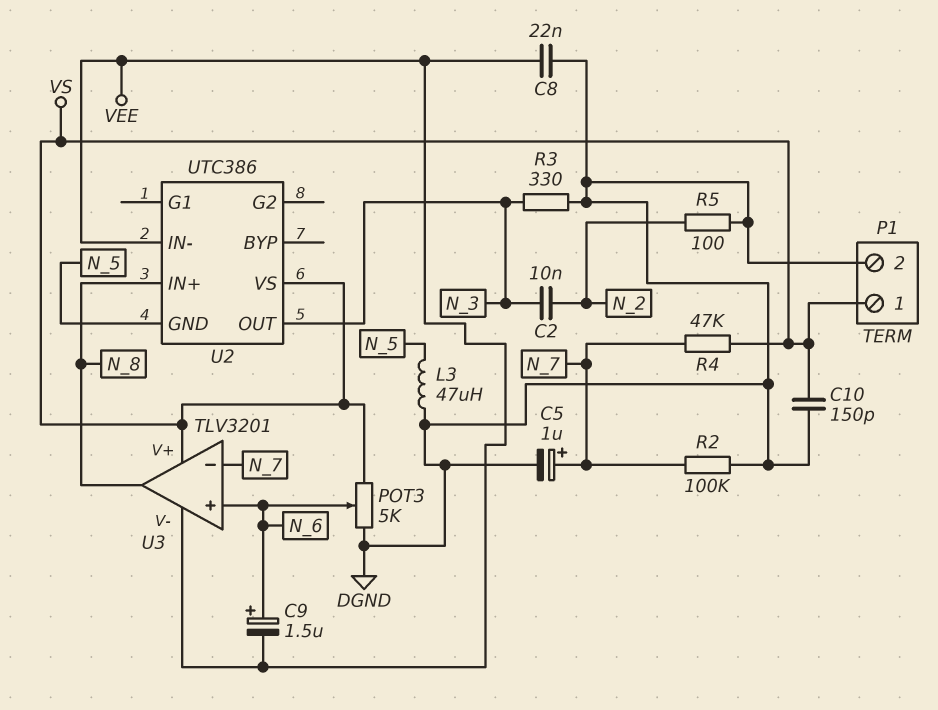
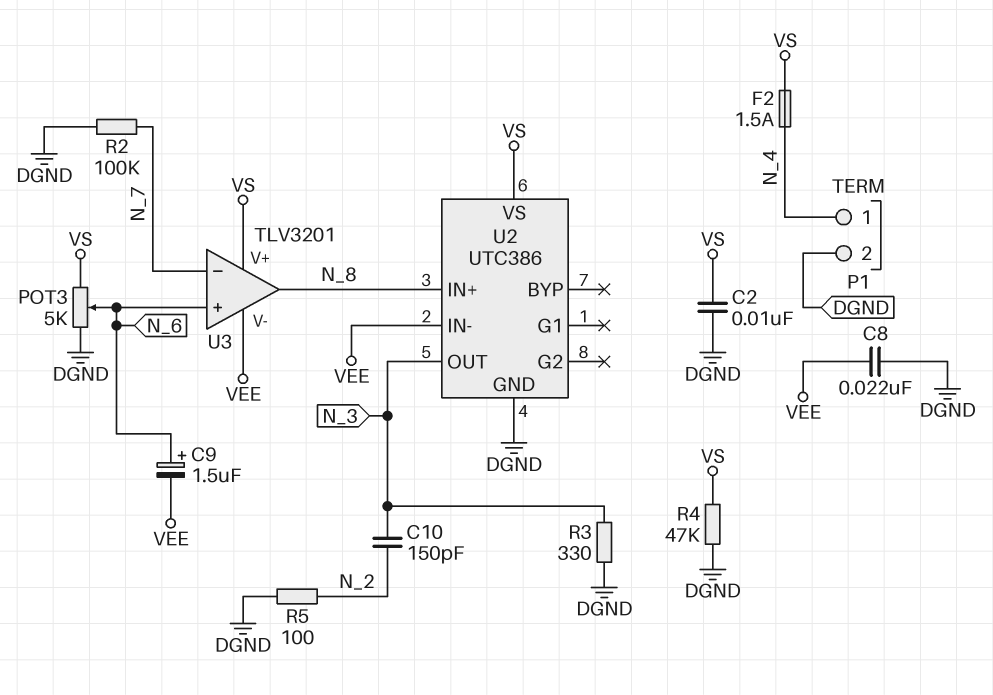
C2: 10nF (N_2, N_3) -> 10nF (DGND, VS)
C5: 1uF (plus N_7, minus DGND) -> none
C10: 150pF (DGND, VS) -> 150pF (N_2, N_3)
F2: none -> 1.5A (N_4, VS)
L3: 47uH (DGND, N_5) -> none
P1 pin 1: VS -> N_4
R4: 47k (N_7, VS) -> 47k (DGND, VS)
U2 pin GND: N_5 -> DGND

